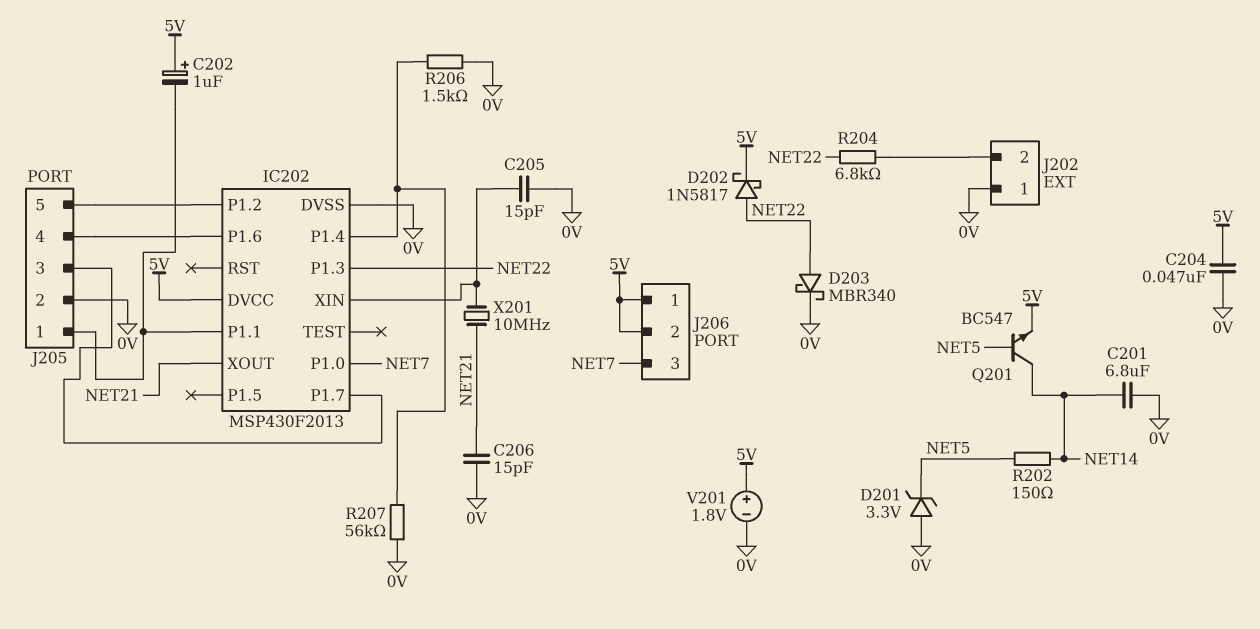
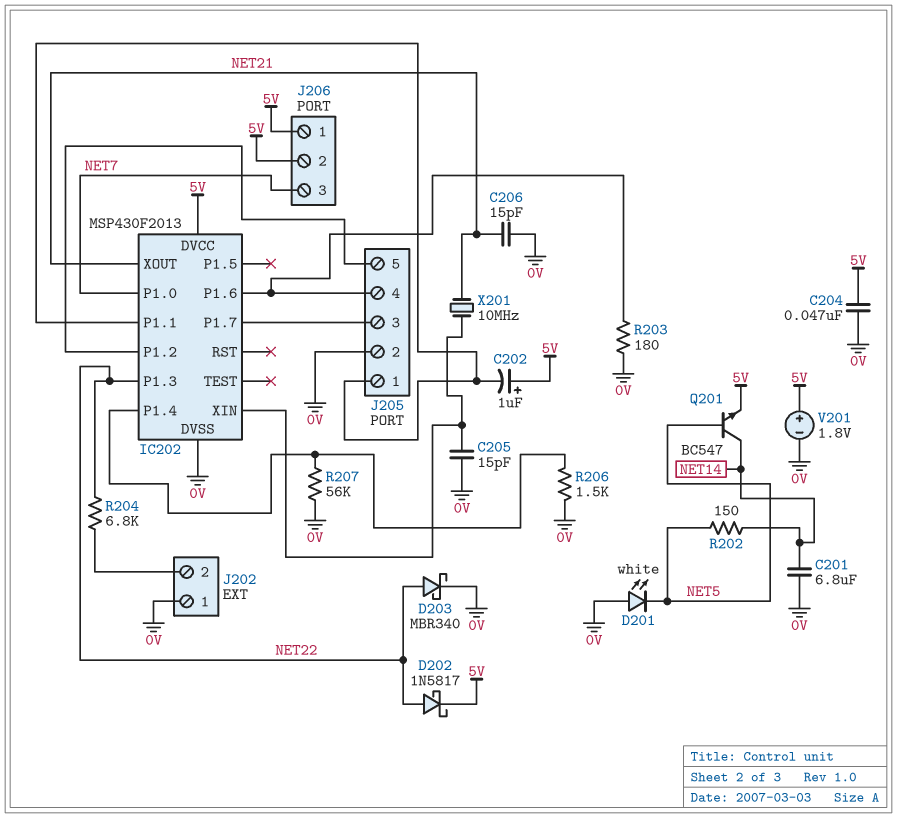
D201: zener 3.3V (A 0V, K NET5) -> LED white (A 0V, K NET5)
R203: none -> 180 (0V, IC202/P1.6)

